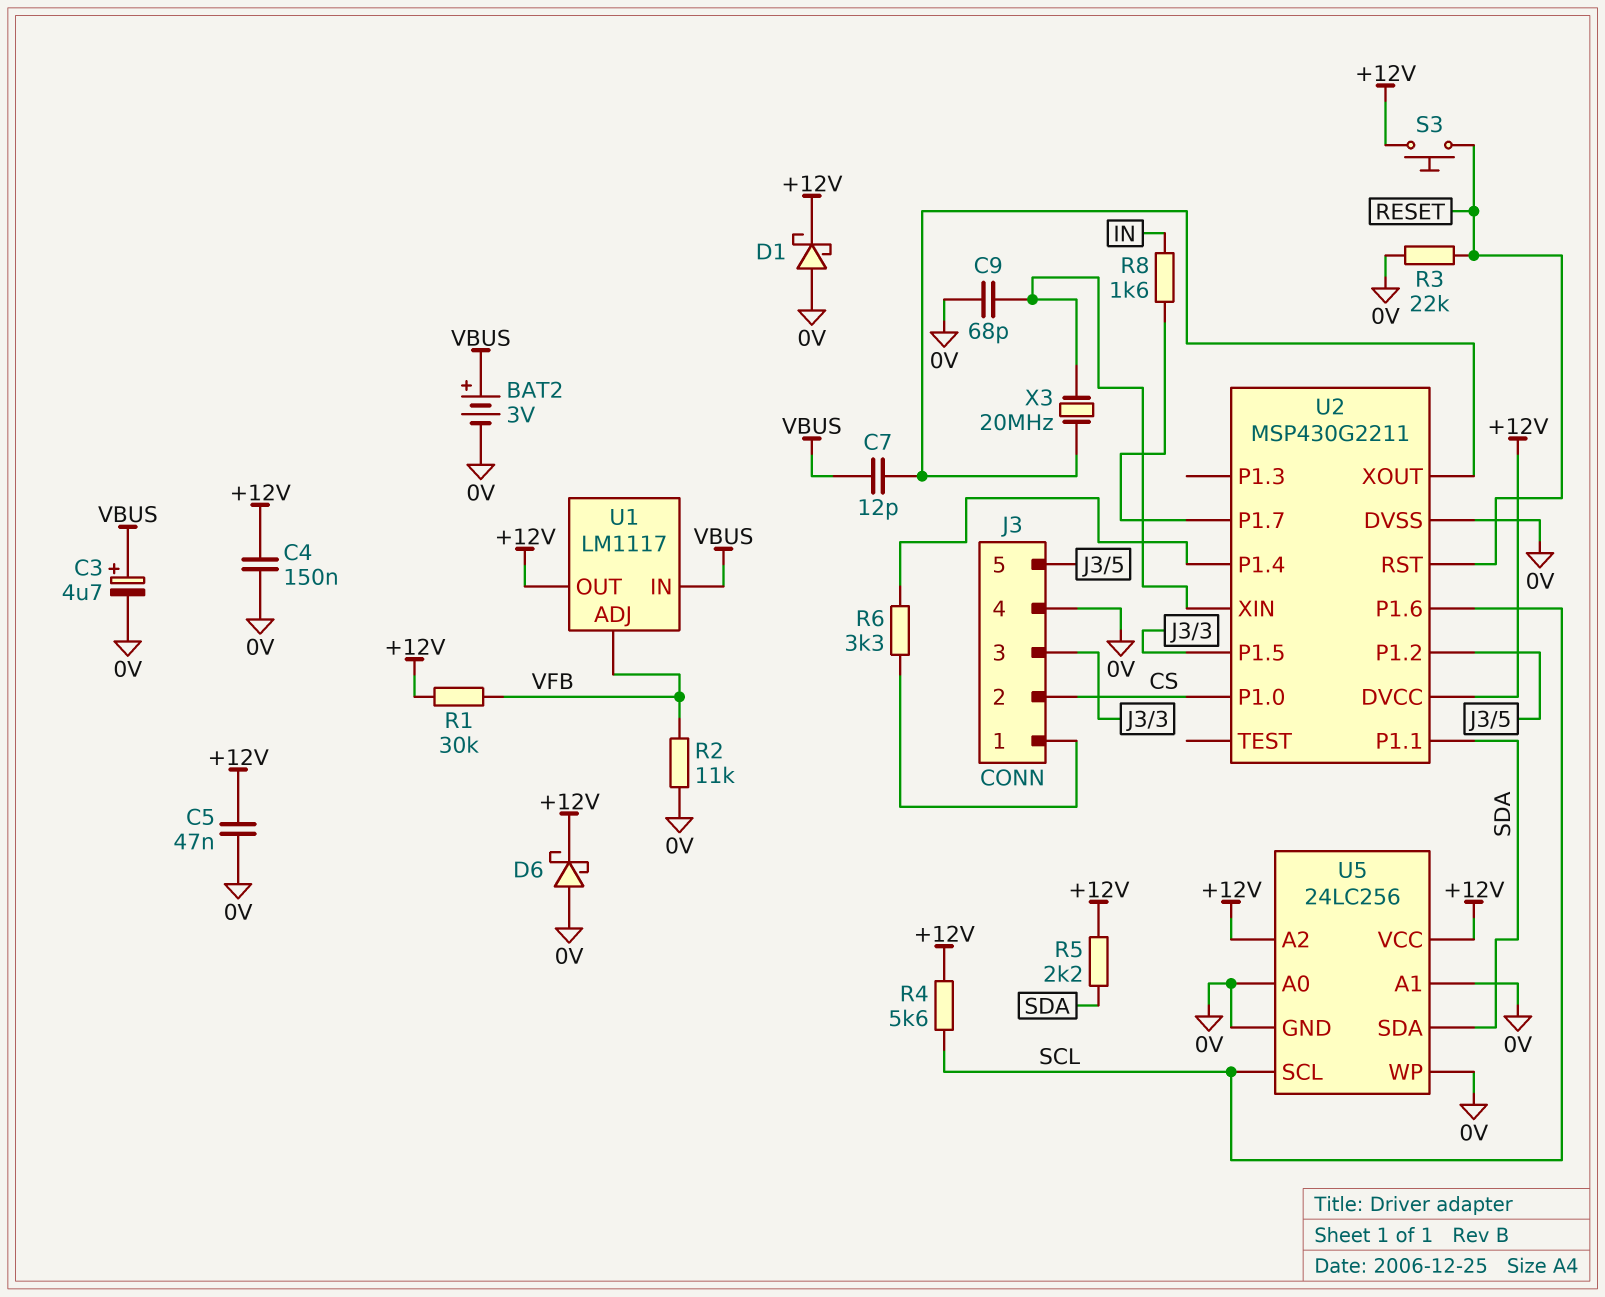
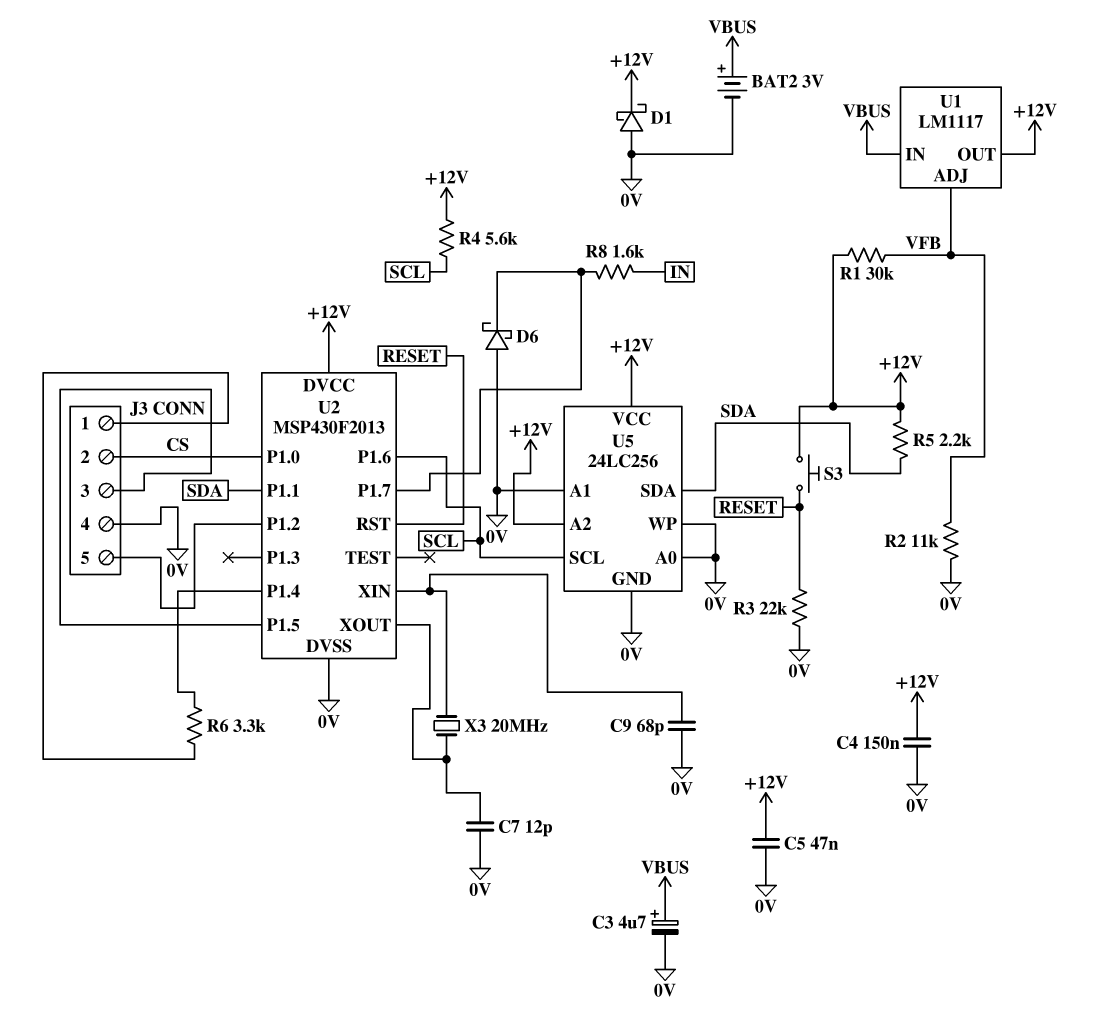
C7: 12pF (U2/XOUT, VBUS) -> 12pF (0V, U2/XOUT)
D6: schottky (A 0V, K +12V) -> schottky (A 0V, K U2/P1.7)
U2: MSP430G2211 -> MSP430F2013

